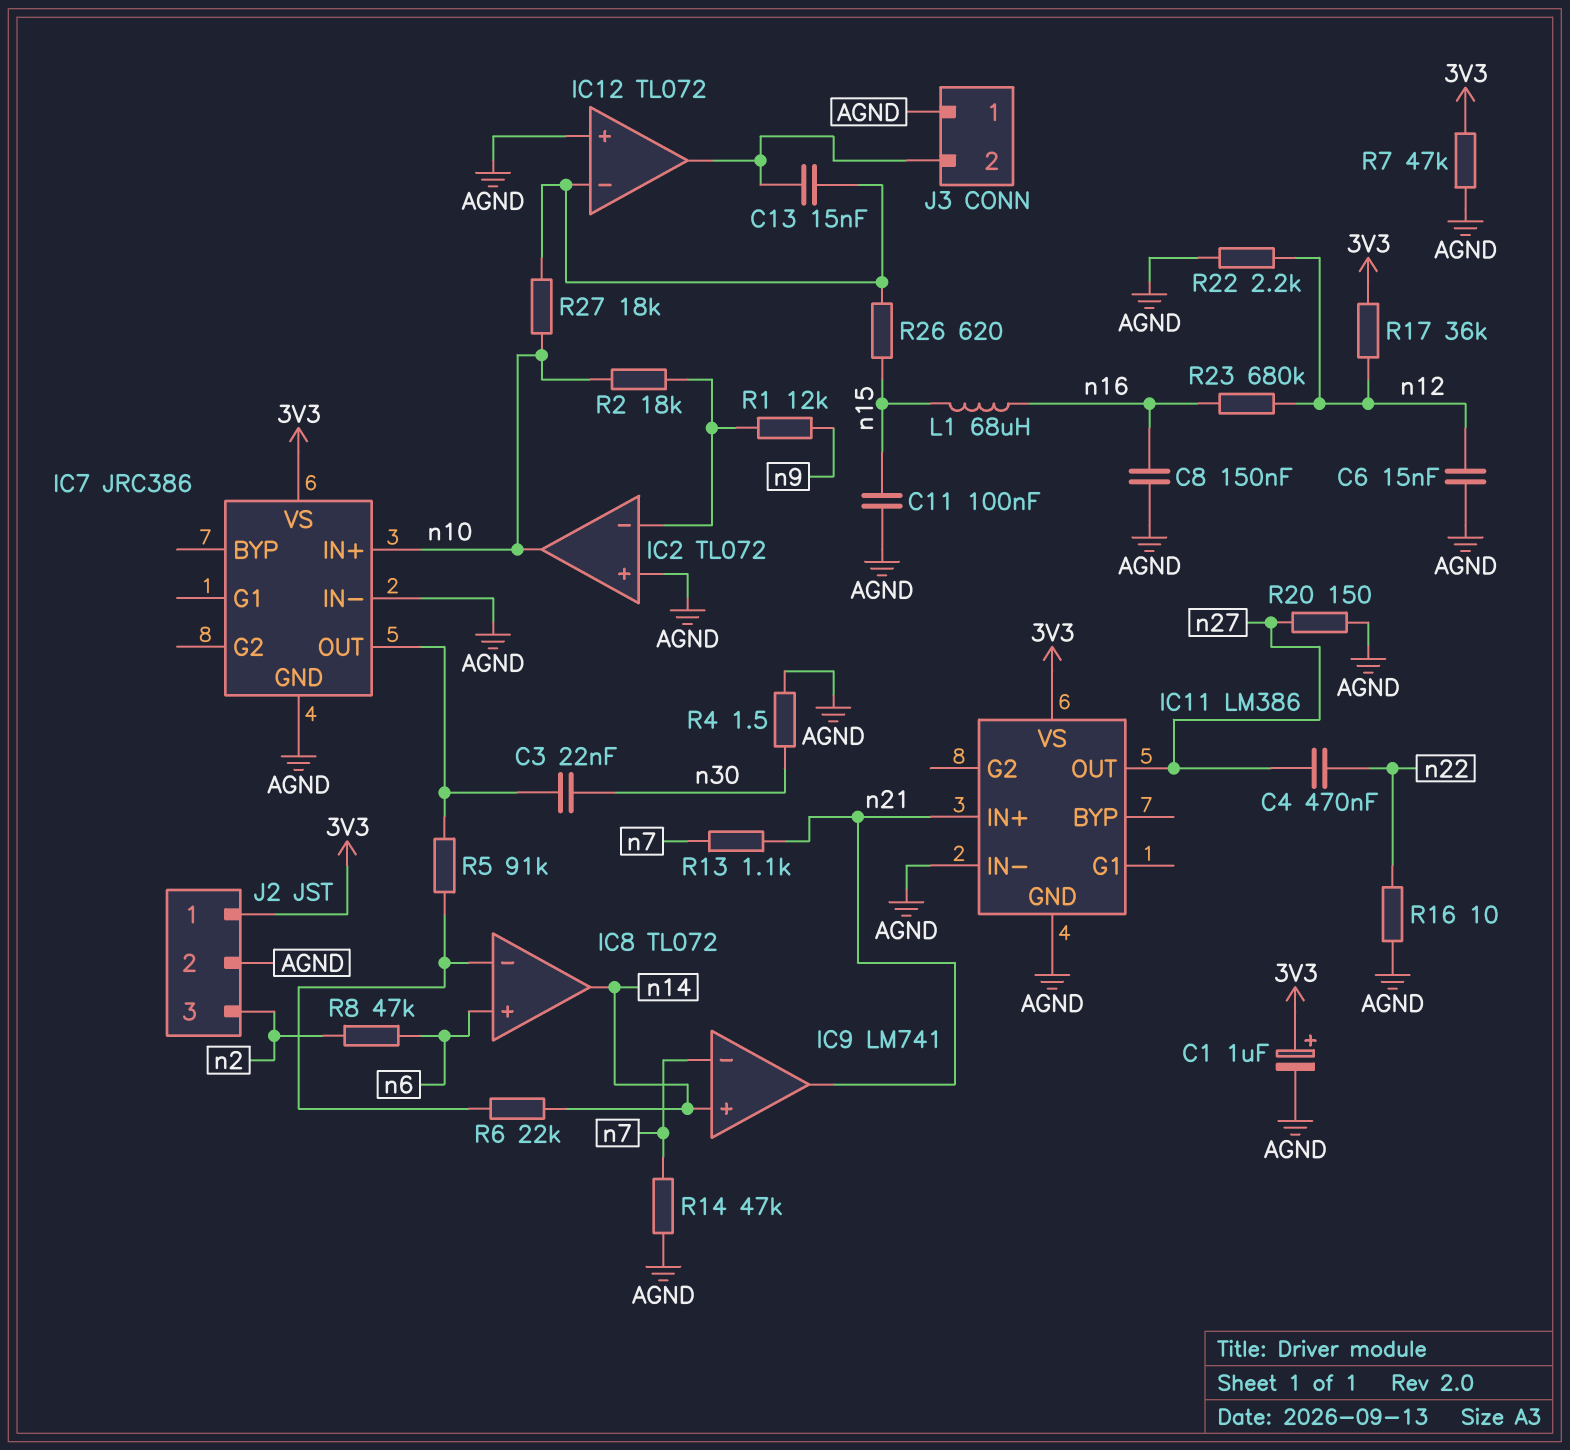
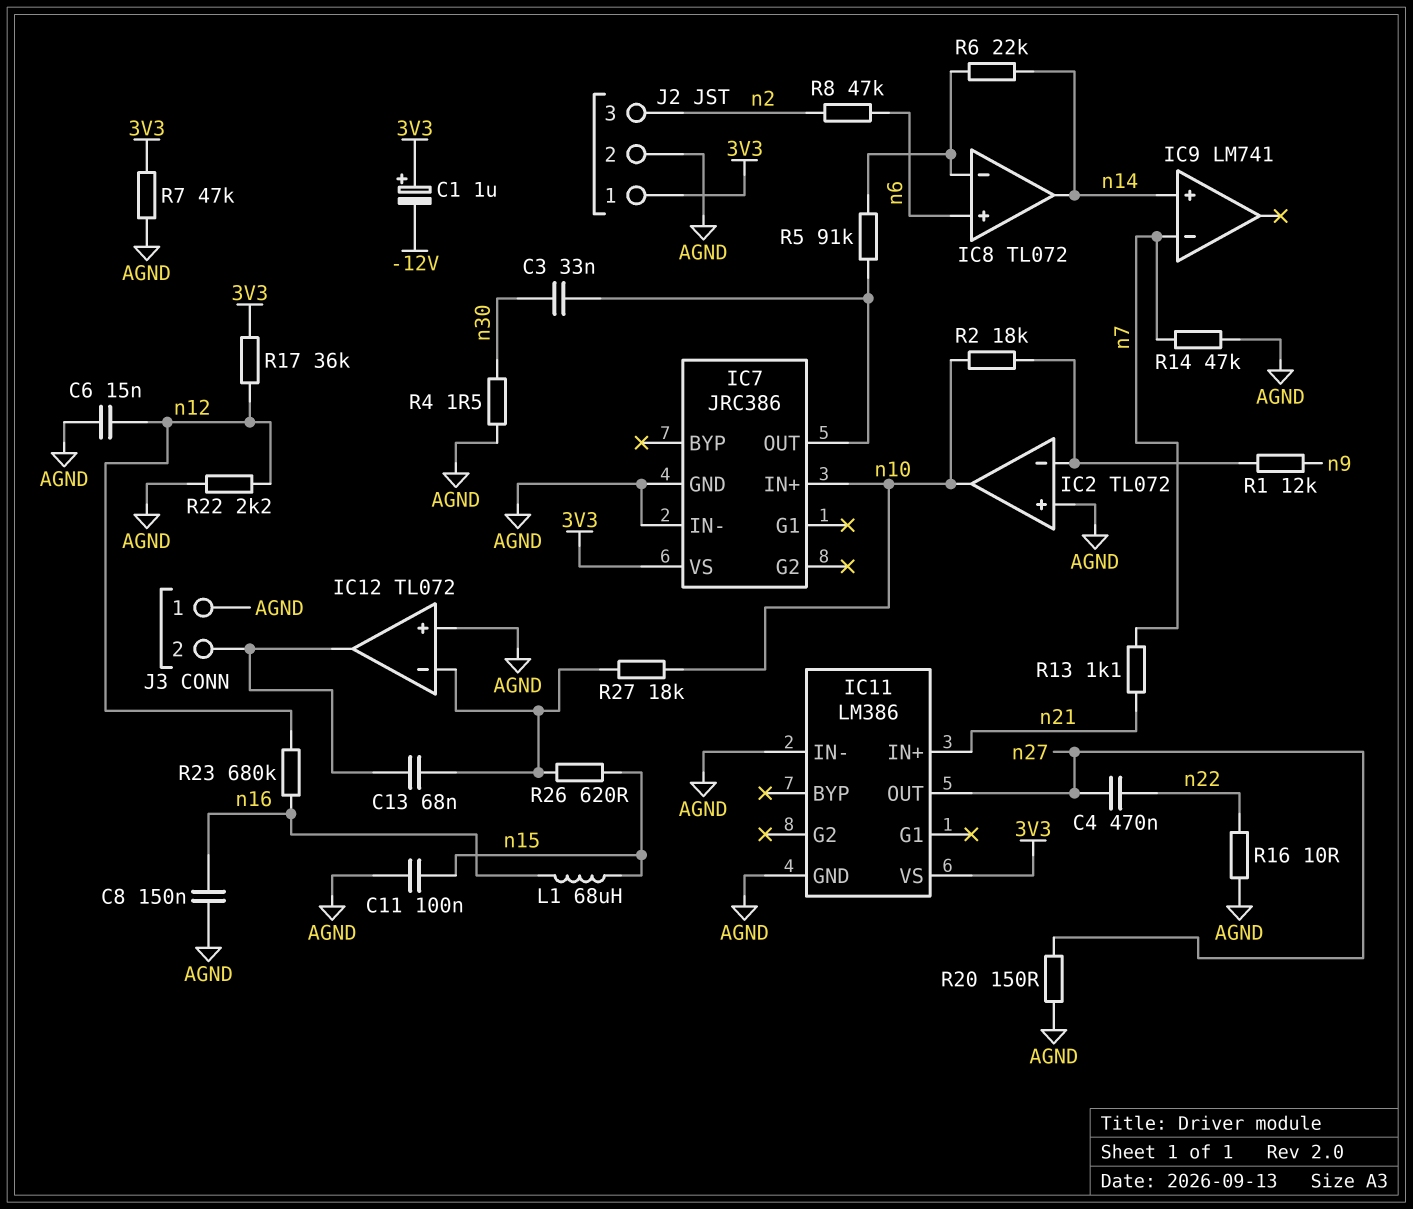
C1: 1uF (plus 3V3, minus AGND) -> 1uF (plus 3V3, minus -12V)
C3: 22nF (IC7/OUT, n30) -> 33nF (IC7/OUT, n30)
C13: 15nF (IC12/in-, IC12/out) -> 68nF (IC12/in-, IC12/out)
IC9 pin out: n21 -> none

